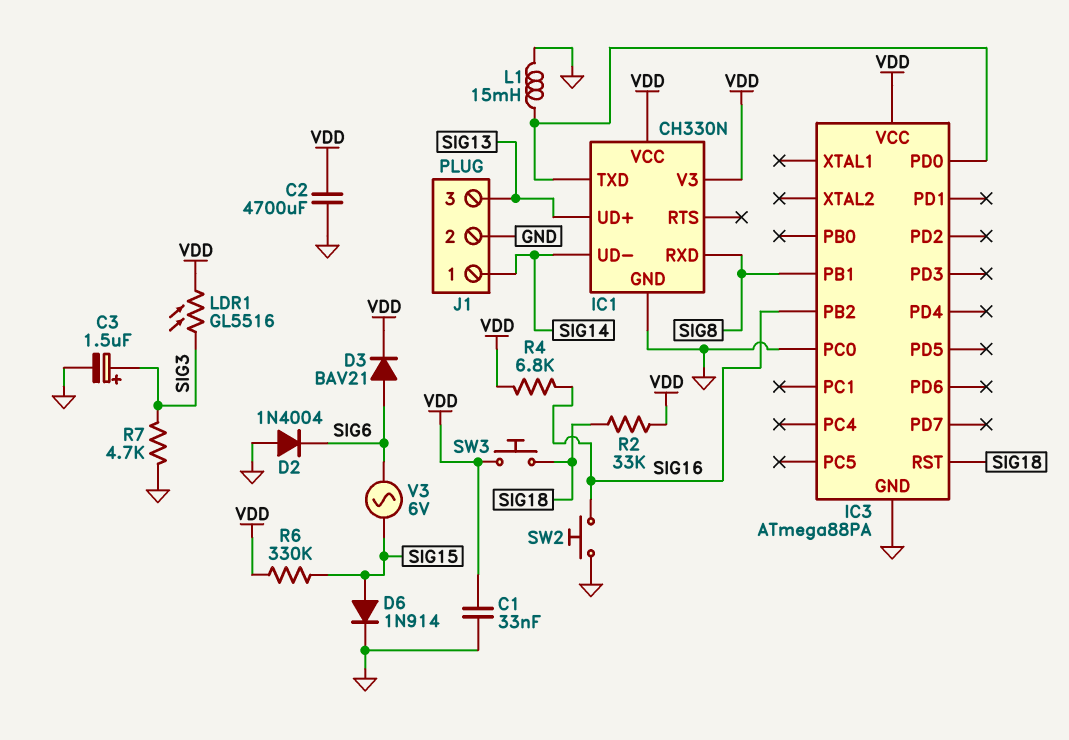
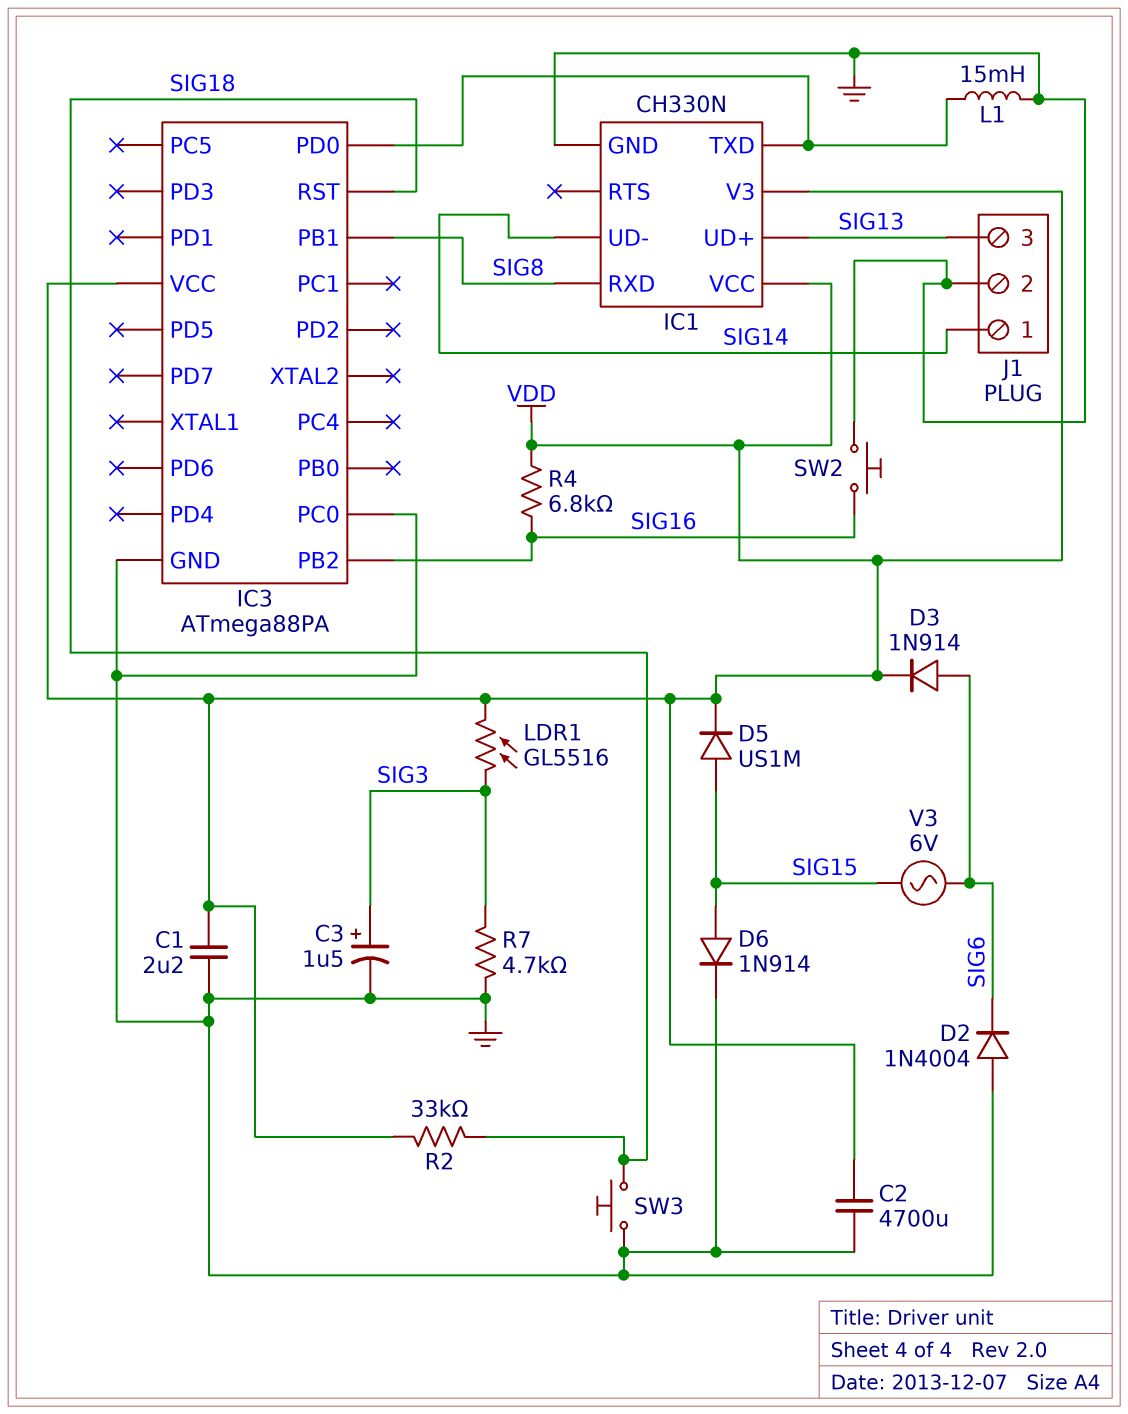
C1: 33nF (GND, VDD) -> 2.2uF (GND, VDD)
D3: diode BAV21 (A SIG6, K VDD) -> diode 1N914 (A SIG6, K VDD)
D5: none -> diode US1M (A SIG15, K VDD)
R6: 330k (SIG15, VDD) -> none
SW3: button (SIG18, VDD) -> button (GND, SIG18)

